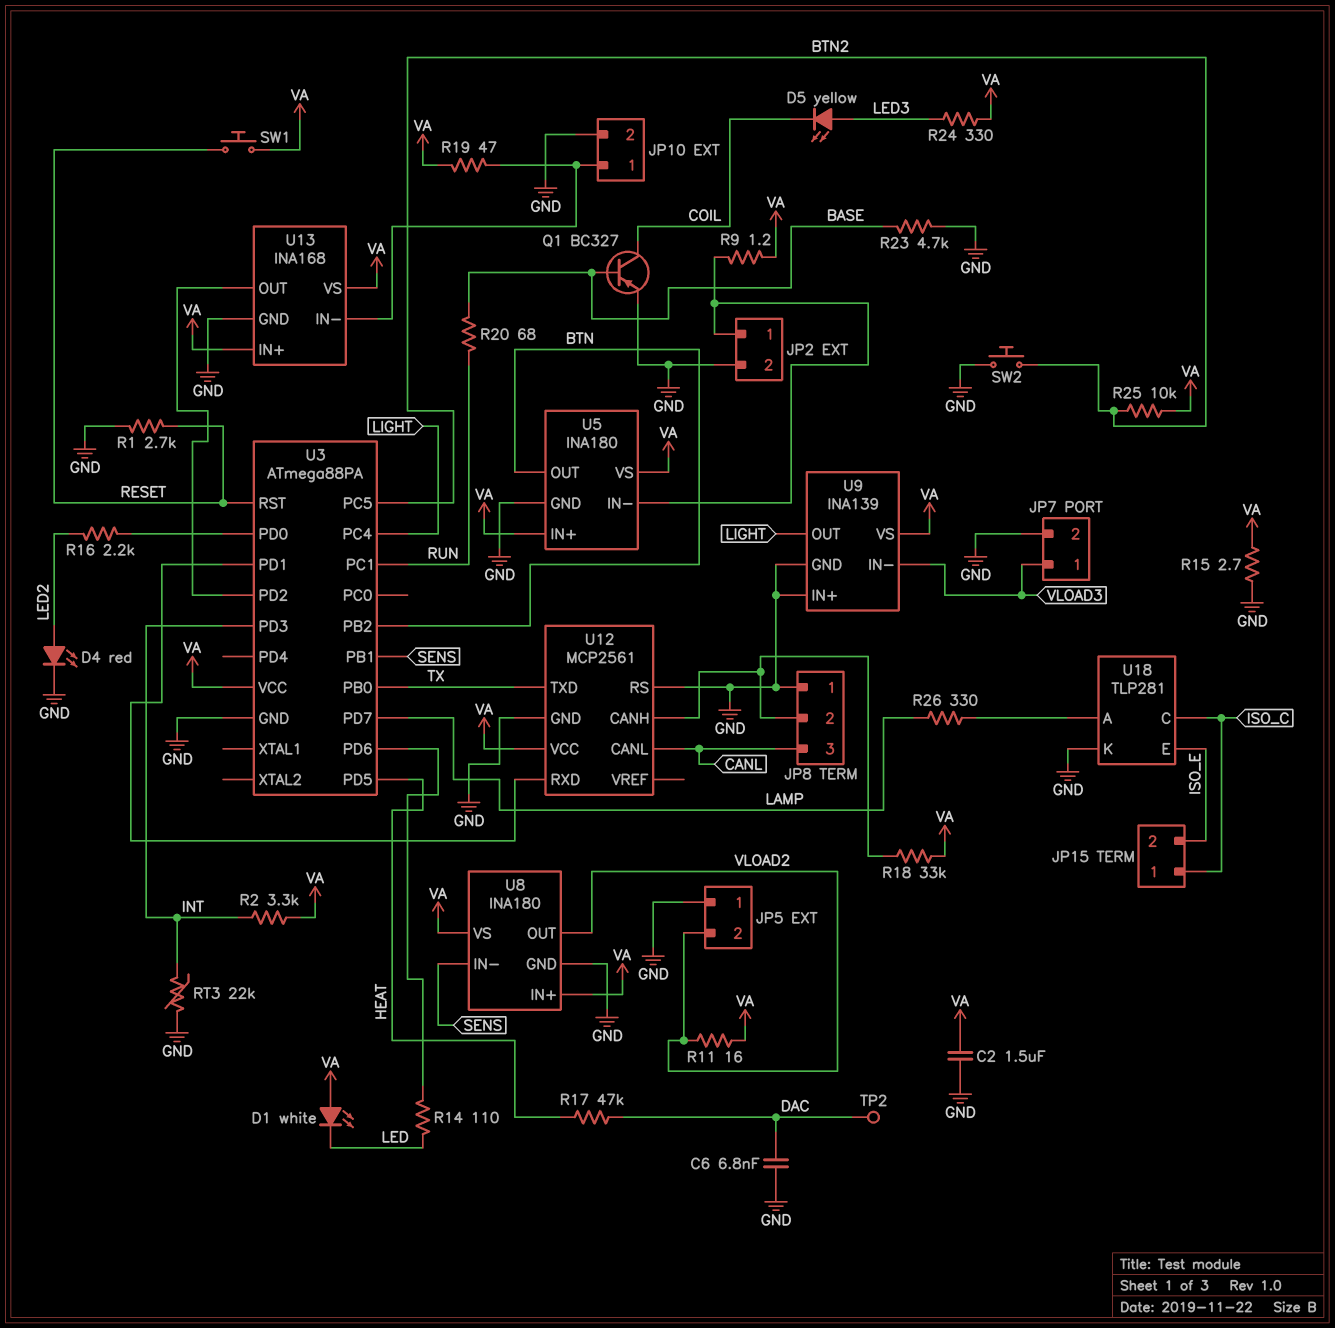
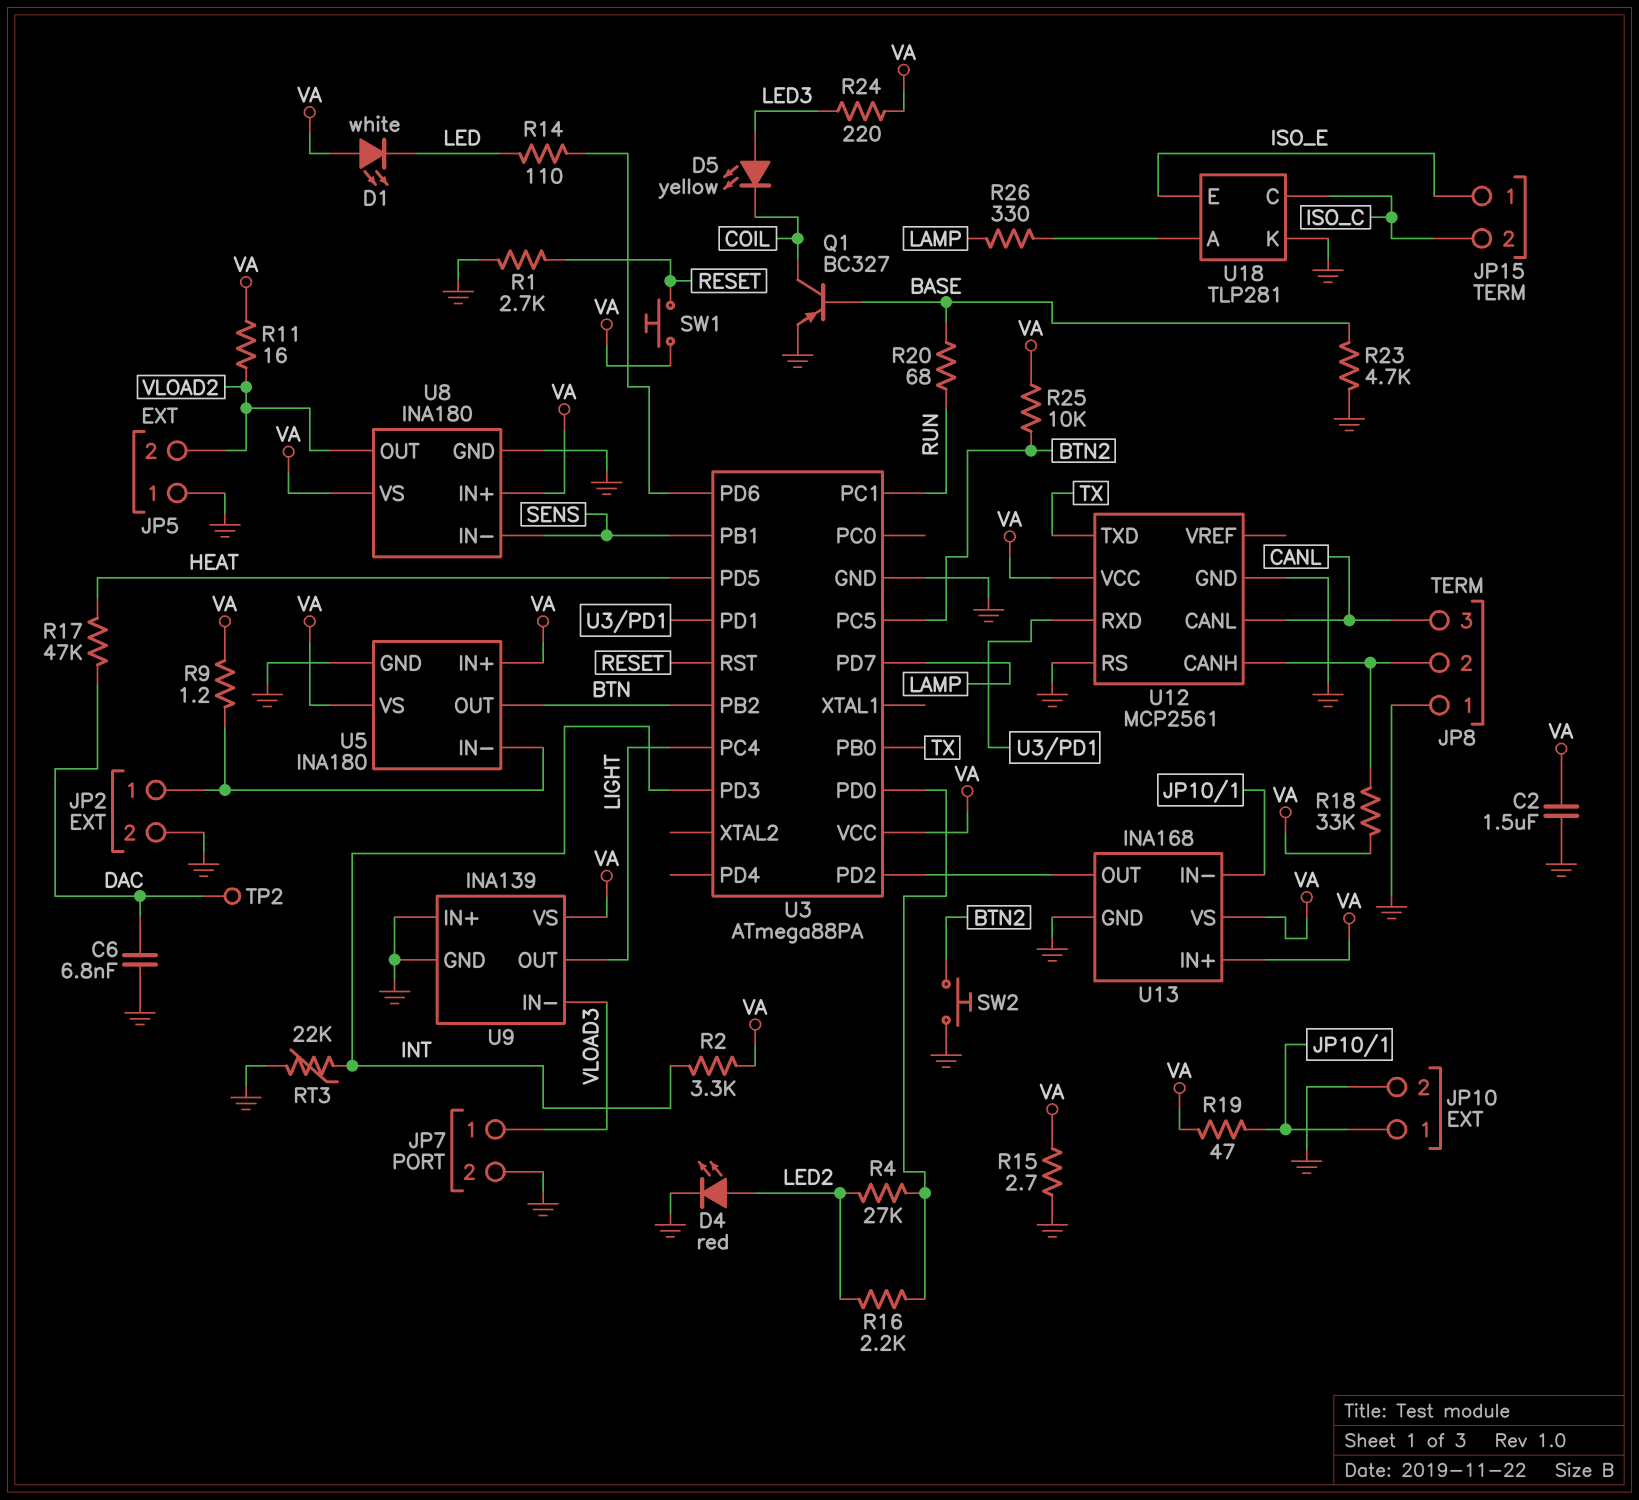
JP15 pin 1: ISO_C -> ISO_E
JP15 pin 2: ISO_E -> ISO_C
R4: none -> 27k (LED2, U3/PD0)
R24: 330 (LED3, VA) -> 220 (LED3, VA)

